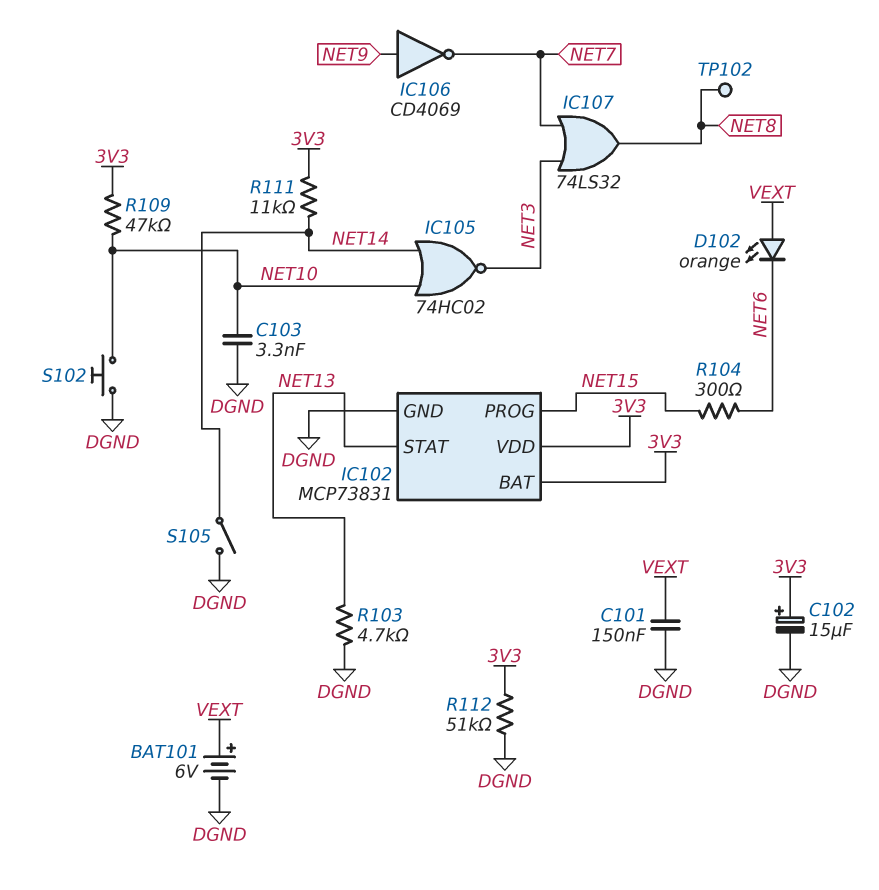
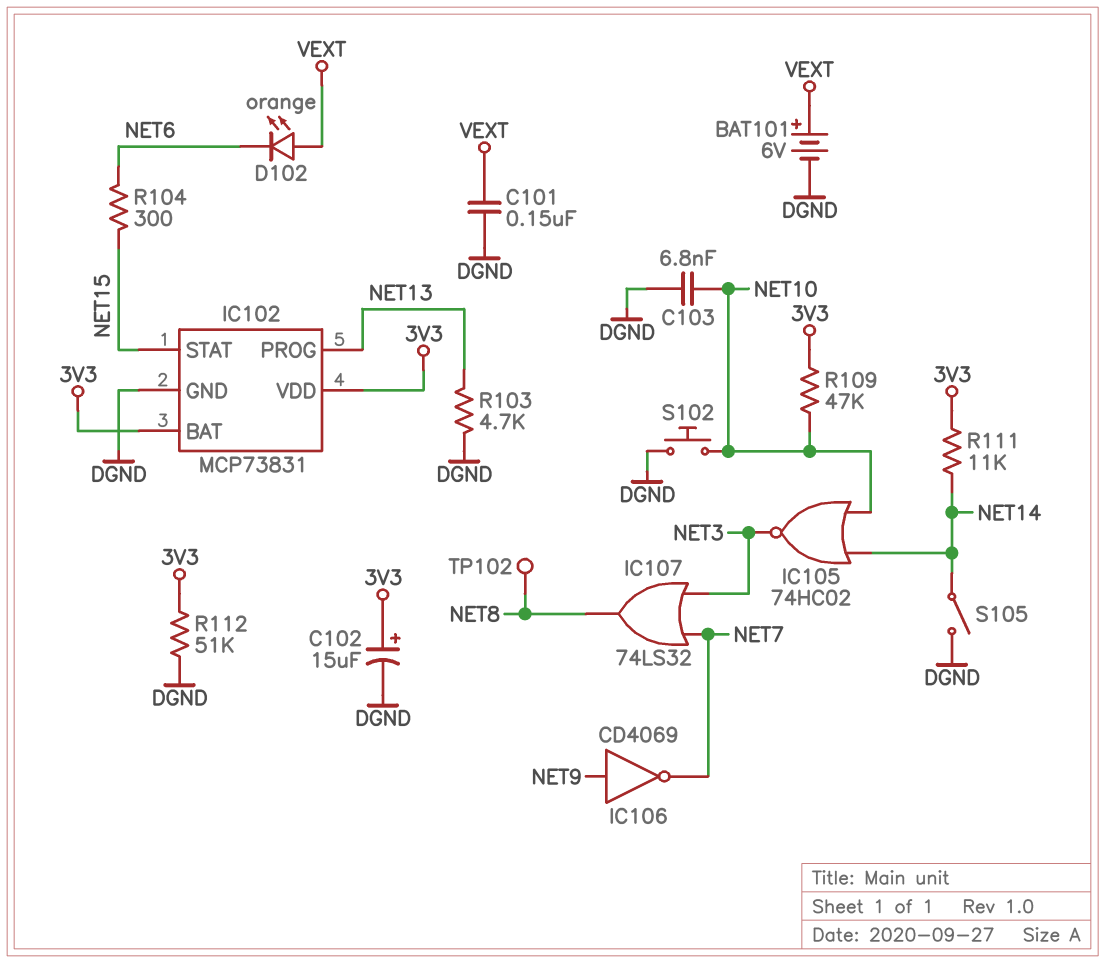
C103: 3.3nF (DGND, NET10) -> 6.8nF (DGND, NET10)
IC102 pin PROG: NET15 -> NET13
IC102 pin STAT: NET13 -> NET15

